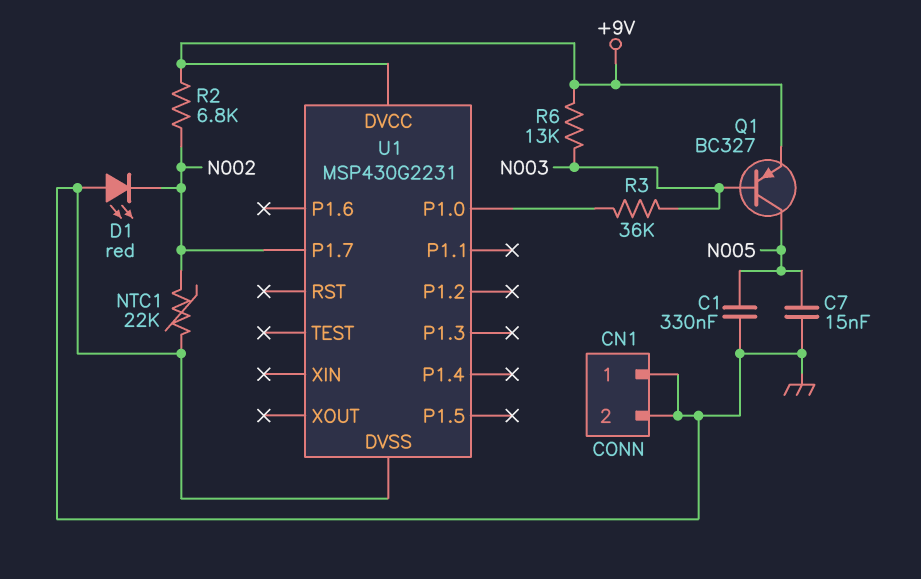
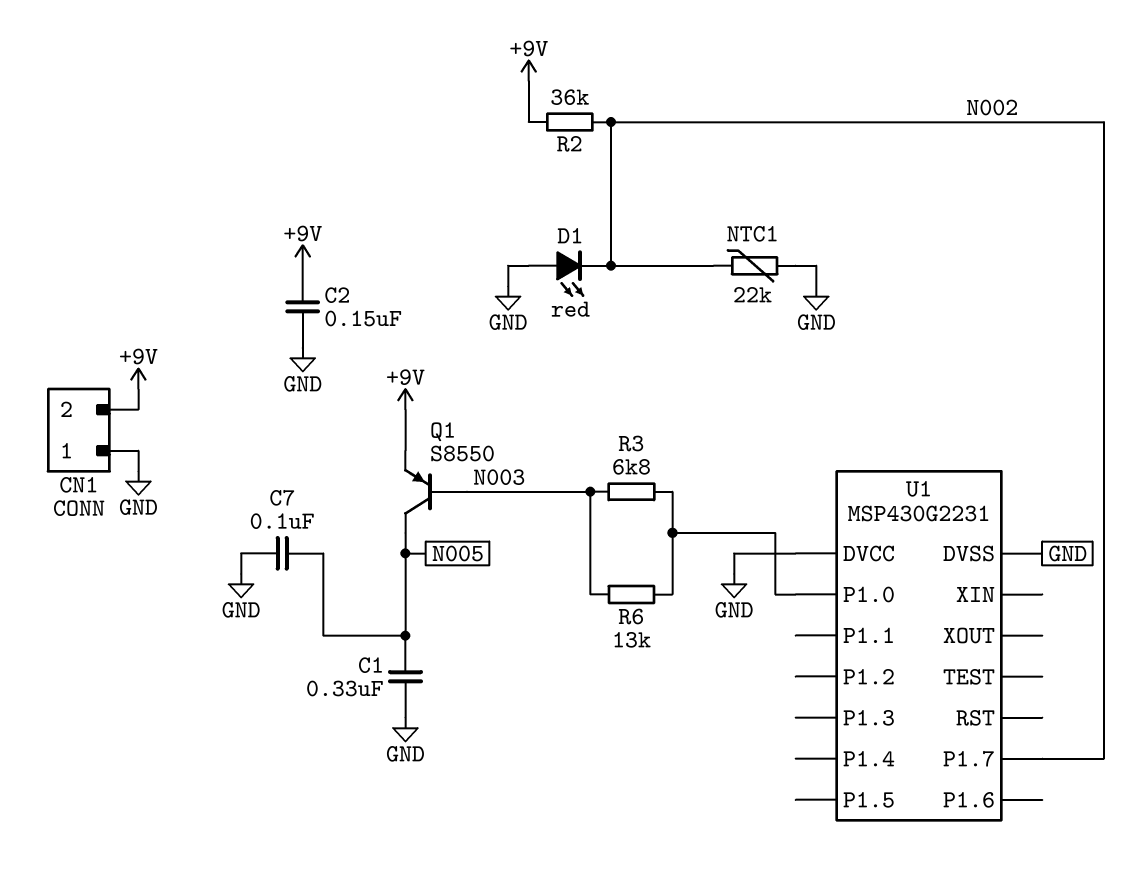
C2: none -> 150nF (+9V, GND)
C7: 15nF (GND, N005) -> 100nF (GND, N005)
CN1 pin 2: GND -> +9V
Q1: PNP BC327 (B N003, C N005, E +9V) -> PNP S8550 (B N003, C N005, E +9V)
R2: 6.8k (+9V, N002) -> 36k (+9V, N002)
R3: 36k (N003, U1/P1.0) -> 6.8k (N003, U1/P1.0)
R6: 13k (+9V, N003) -> 13k (N003, U1/P1.0)
U1 pin DVCC: +9V -> GND

